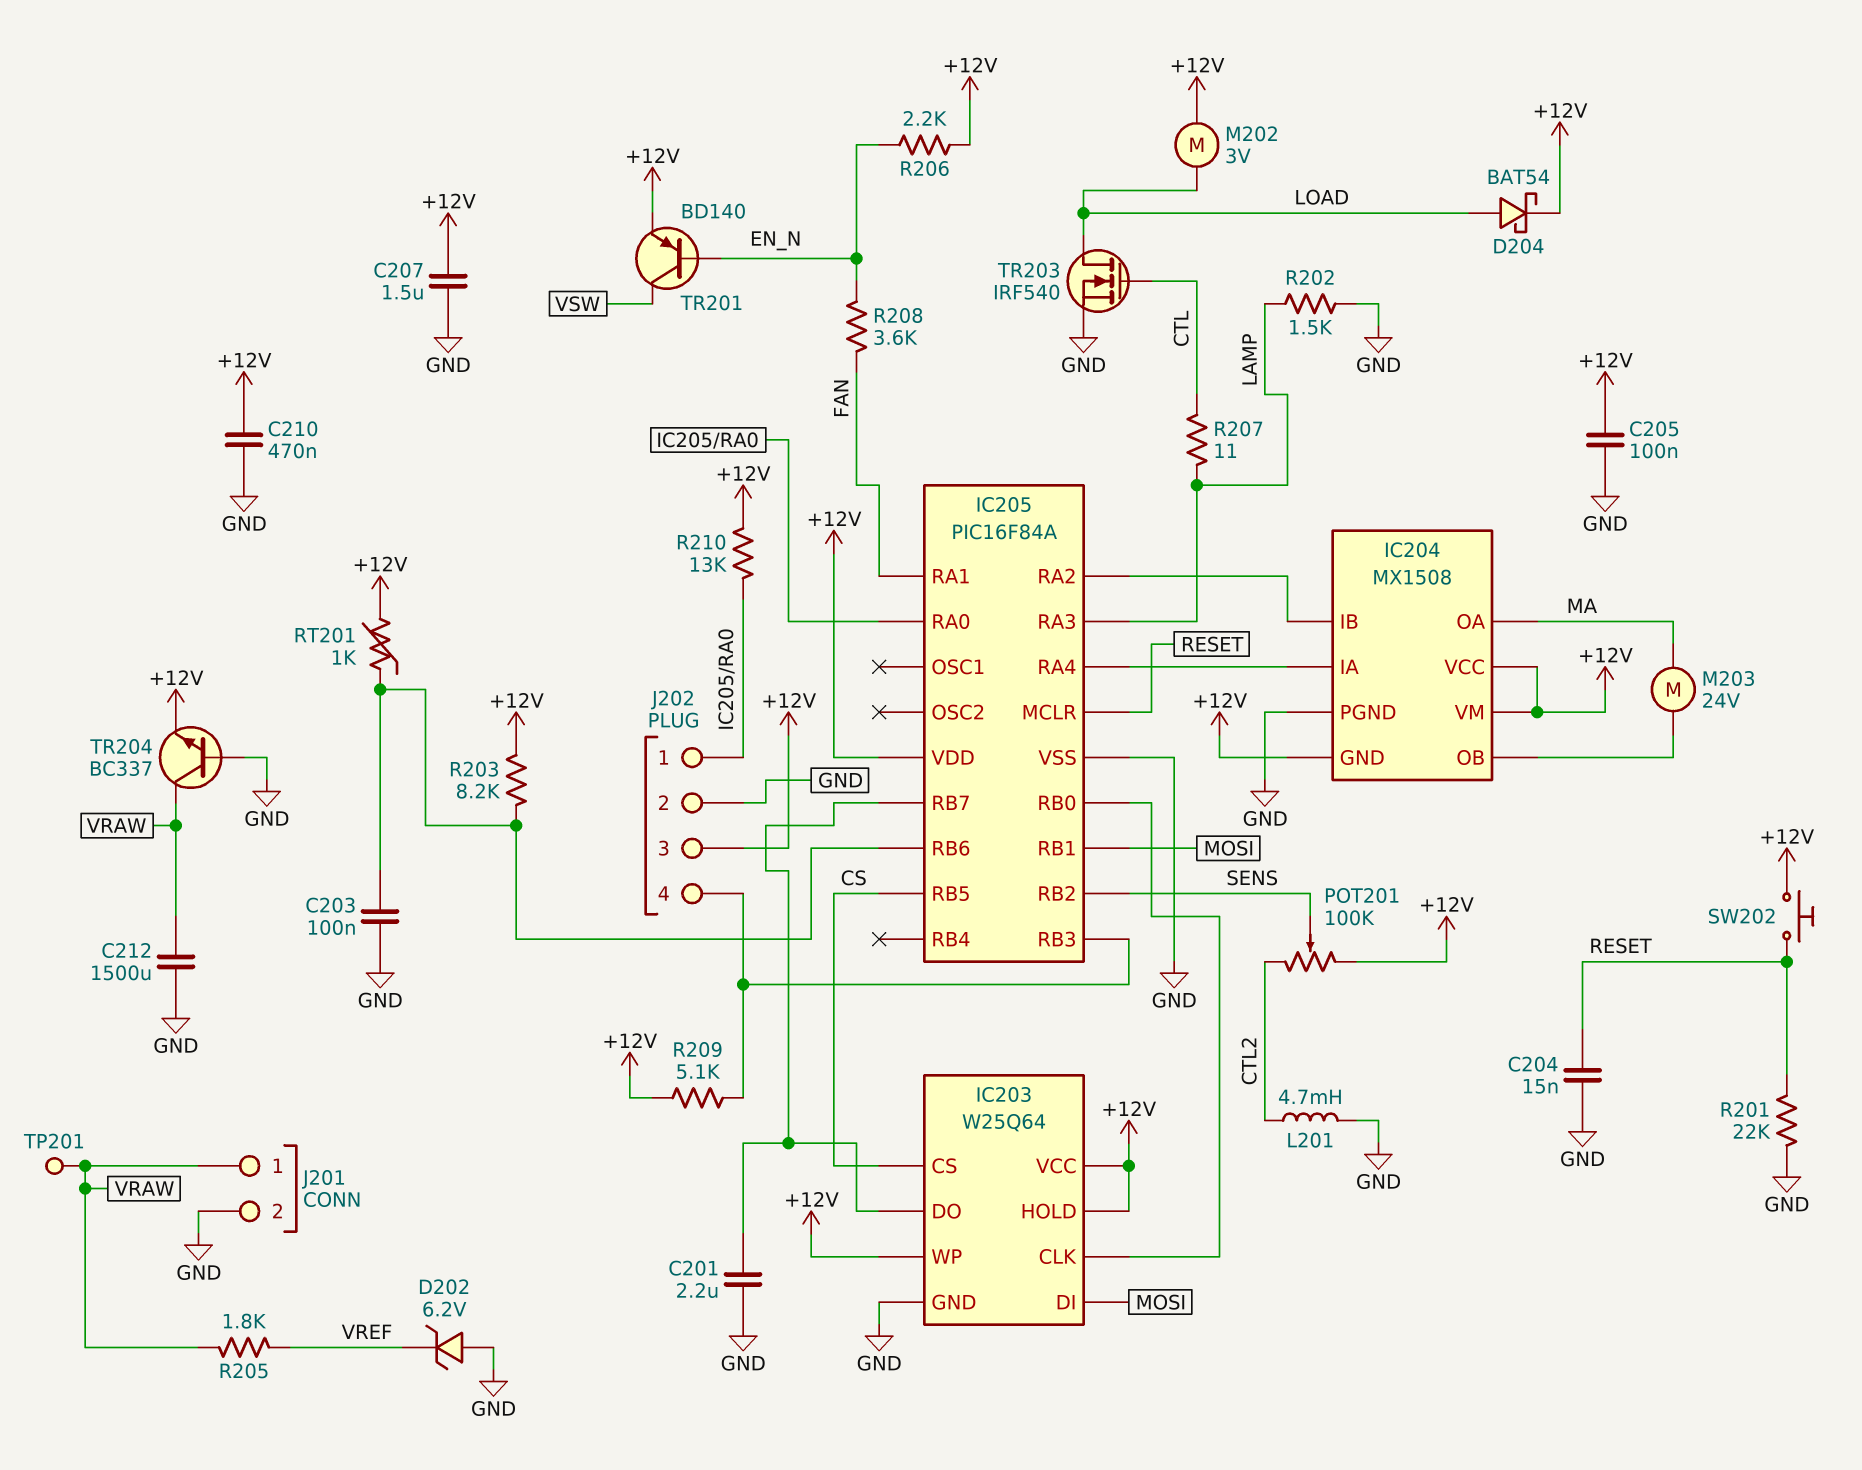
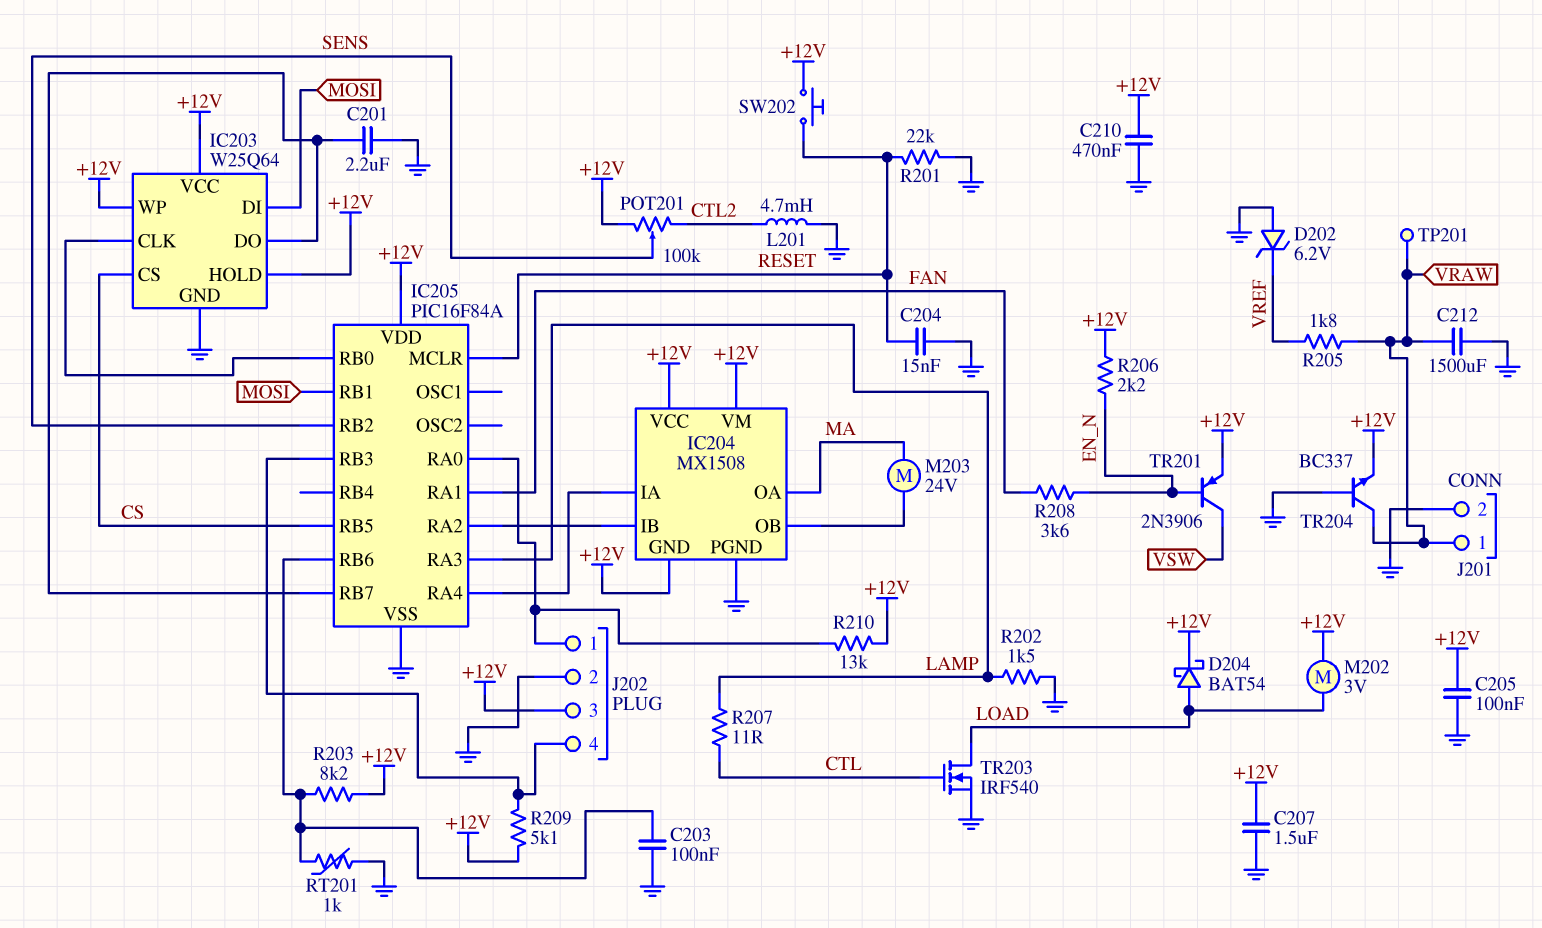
RT201: 1k (+12V, IC205/RB6) -> 1k (GND, IC205/RB6)
TR201: PNP BD140 (B EN_N, C VSW, E +12V) -> PNP 2N3906 (B EN_N, C VSW, E +12V)

